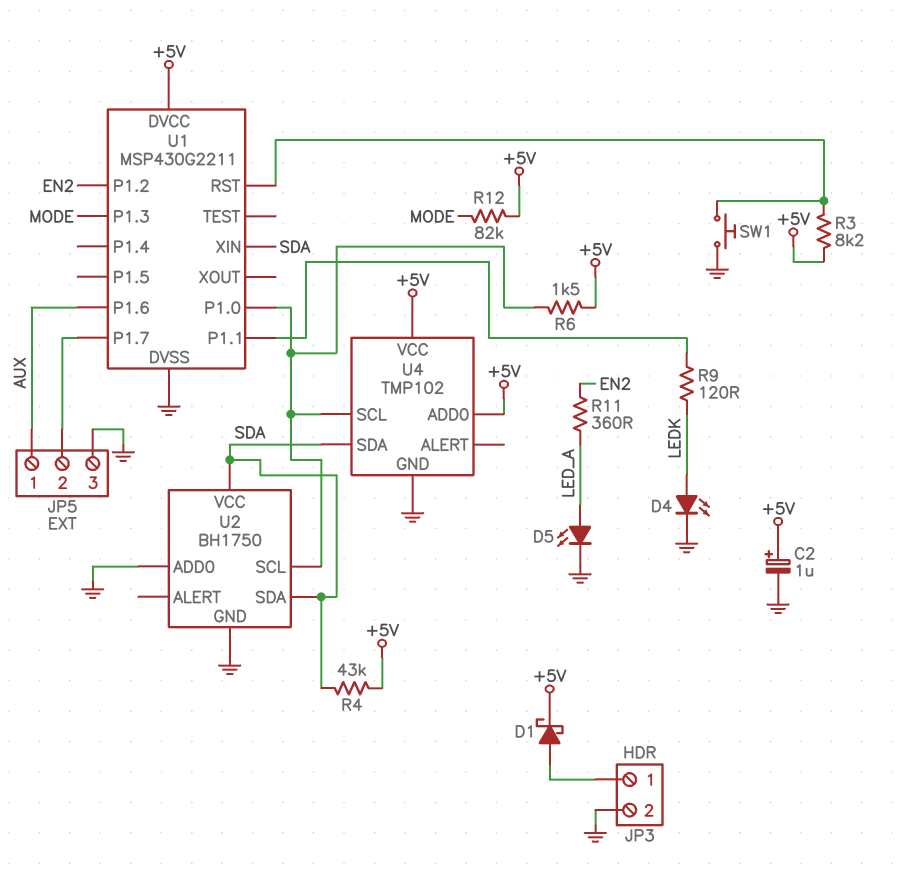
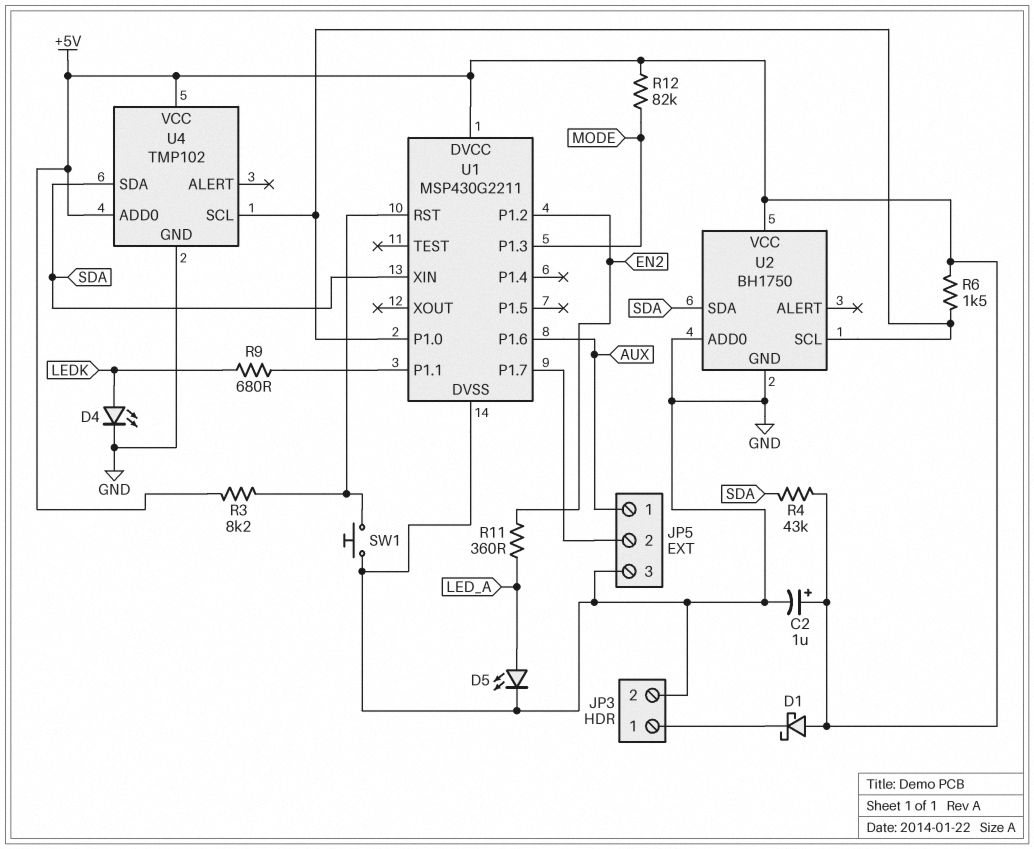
D1: schottky (A JP3/1, K +5V) -> schottky (A +5V, K JP3/1)
R9: 120 (LEDK, U1/P1.1) -> 680 (LEDK, U1/P1.1)
U2 pin VCC: SDA -> +5V

